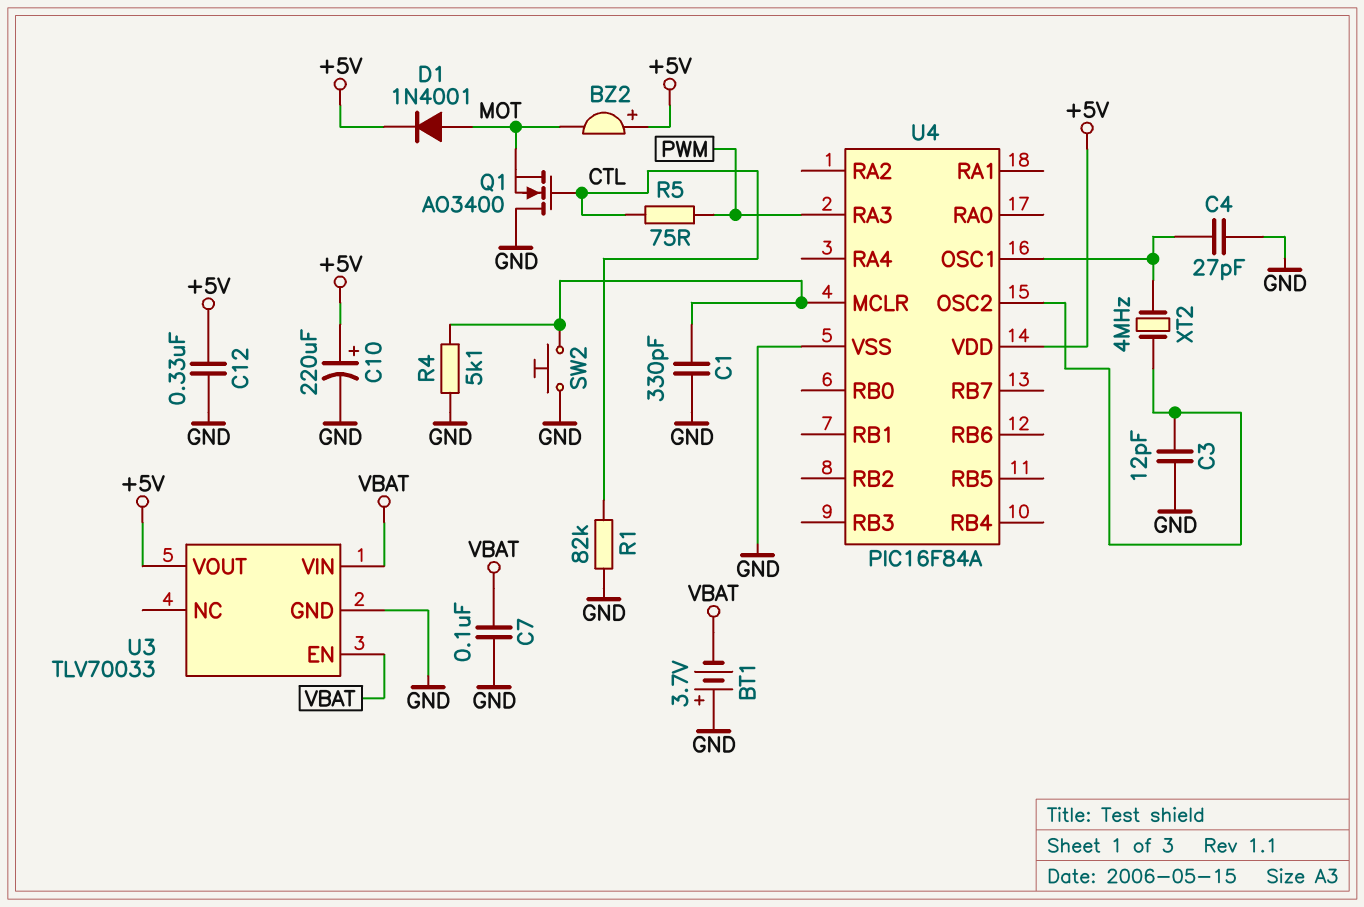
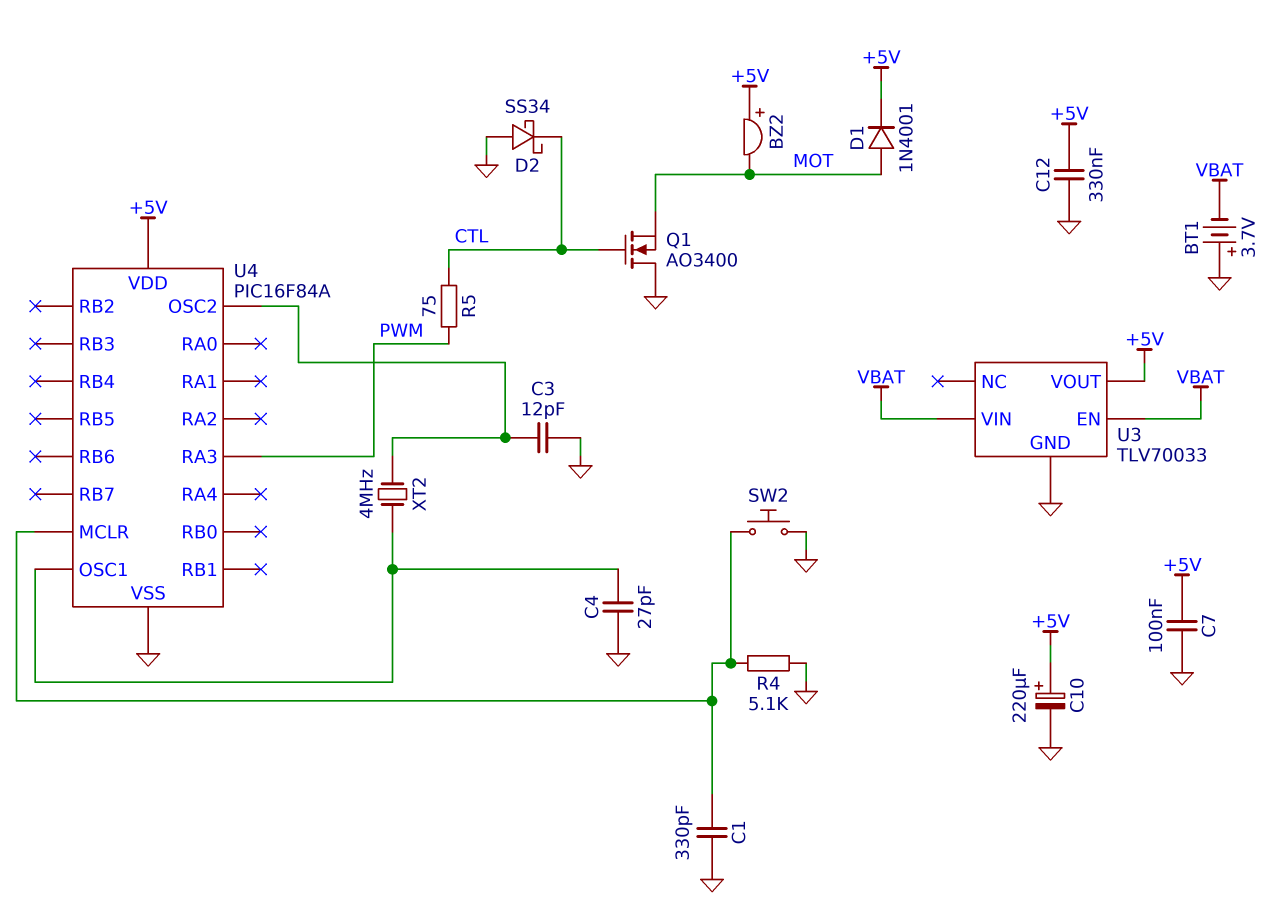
C7: 100nF (GND, VBAT) -> 100nF (+5V, GND)
D2: none -> schottky SS34 (A GND, K CTL)
R1: 82k (CTL, GND) -> none

